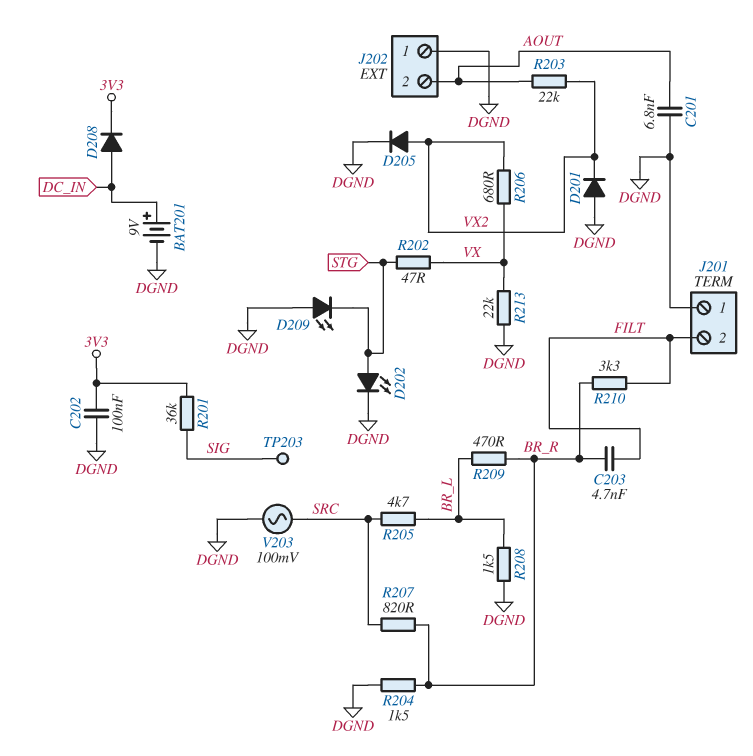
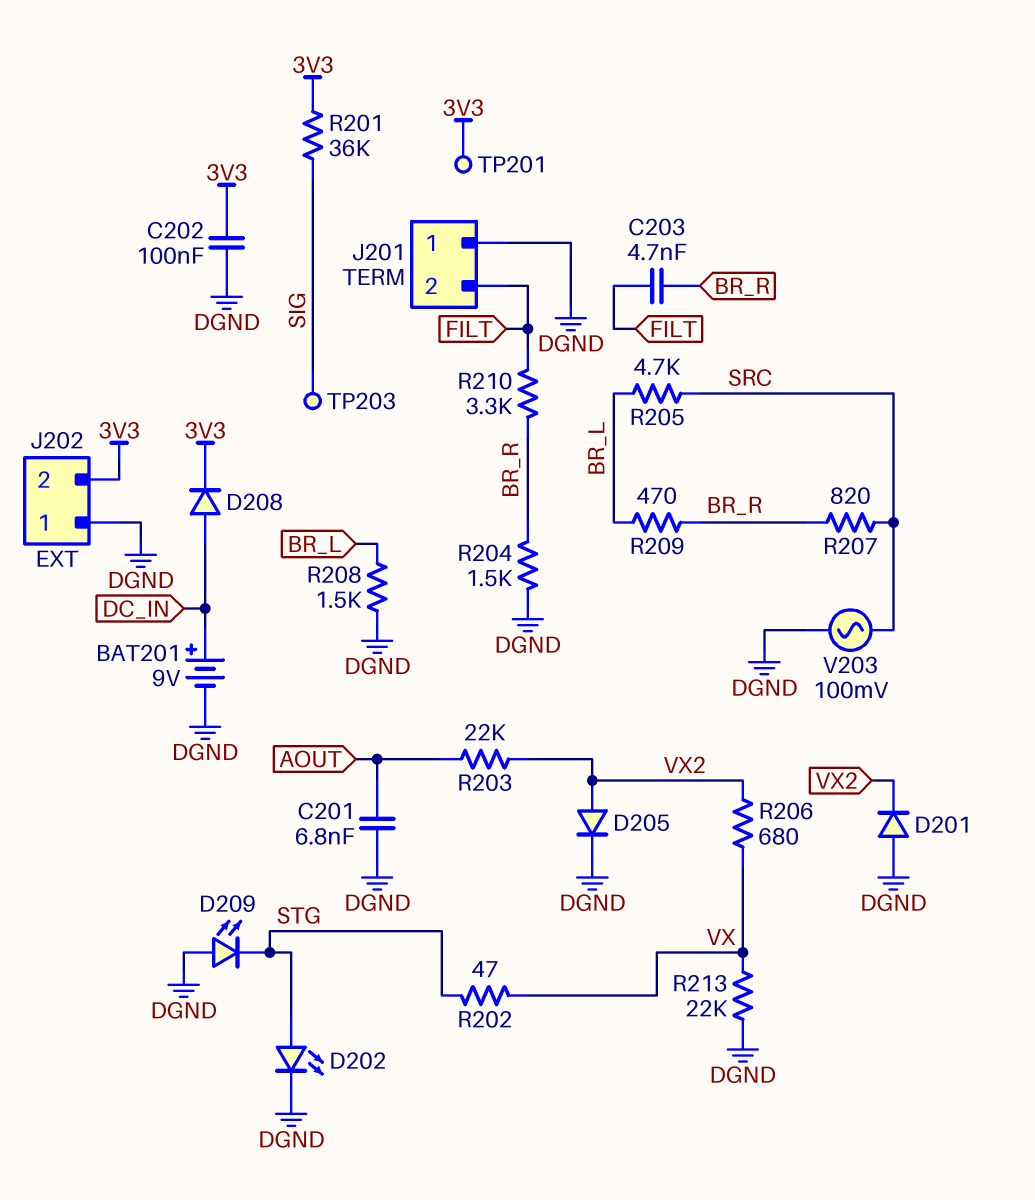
J202 pin 2: AOUT -> 3V3
TP201: none -> test point (3V3)

